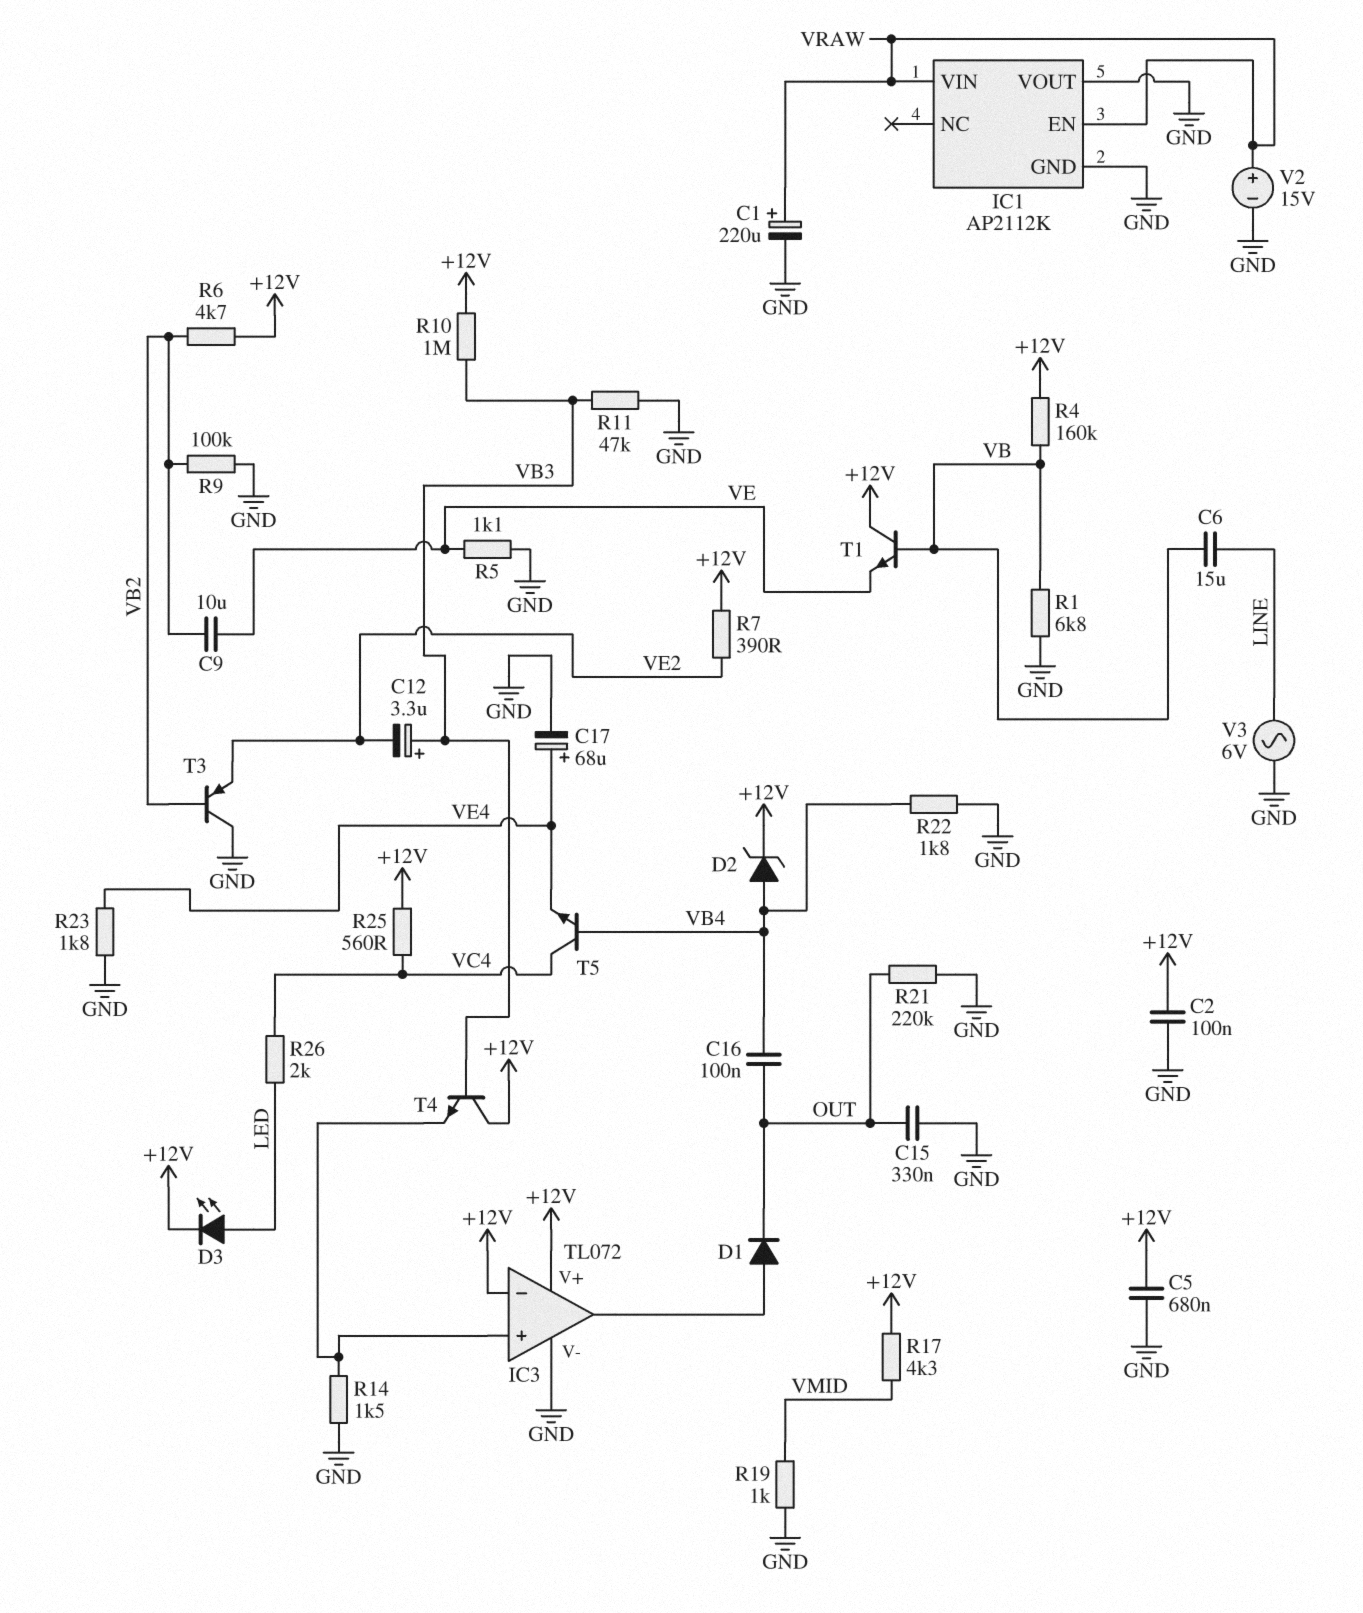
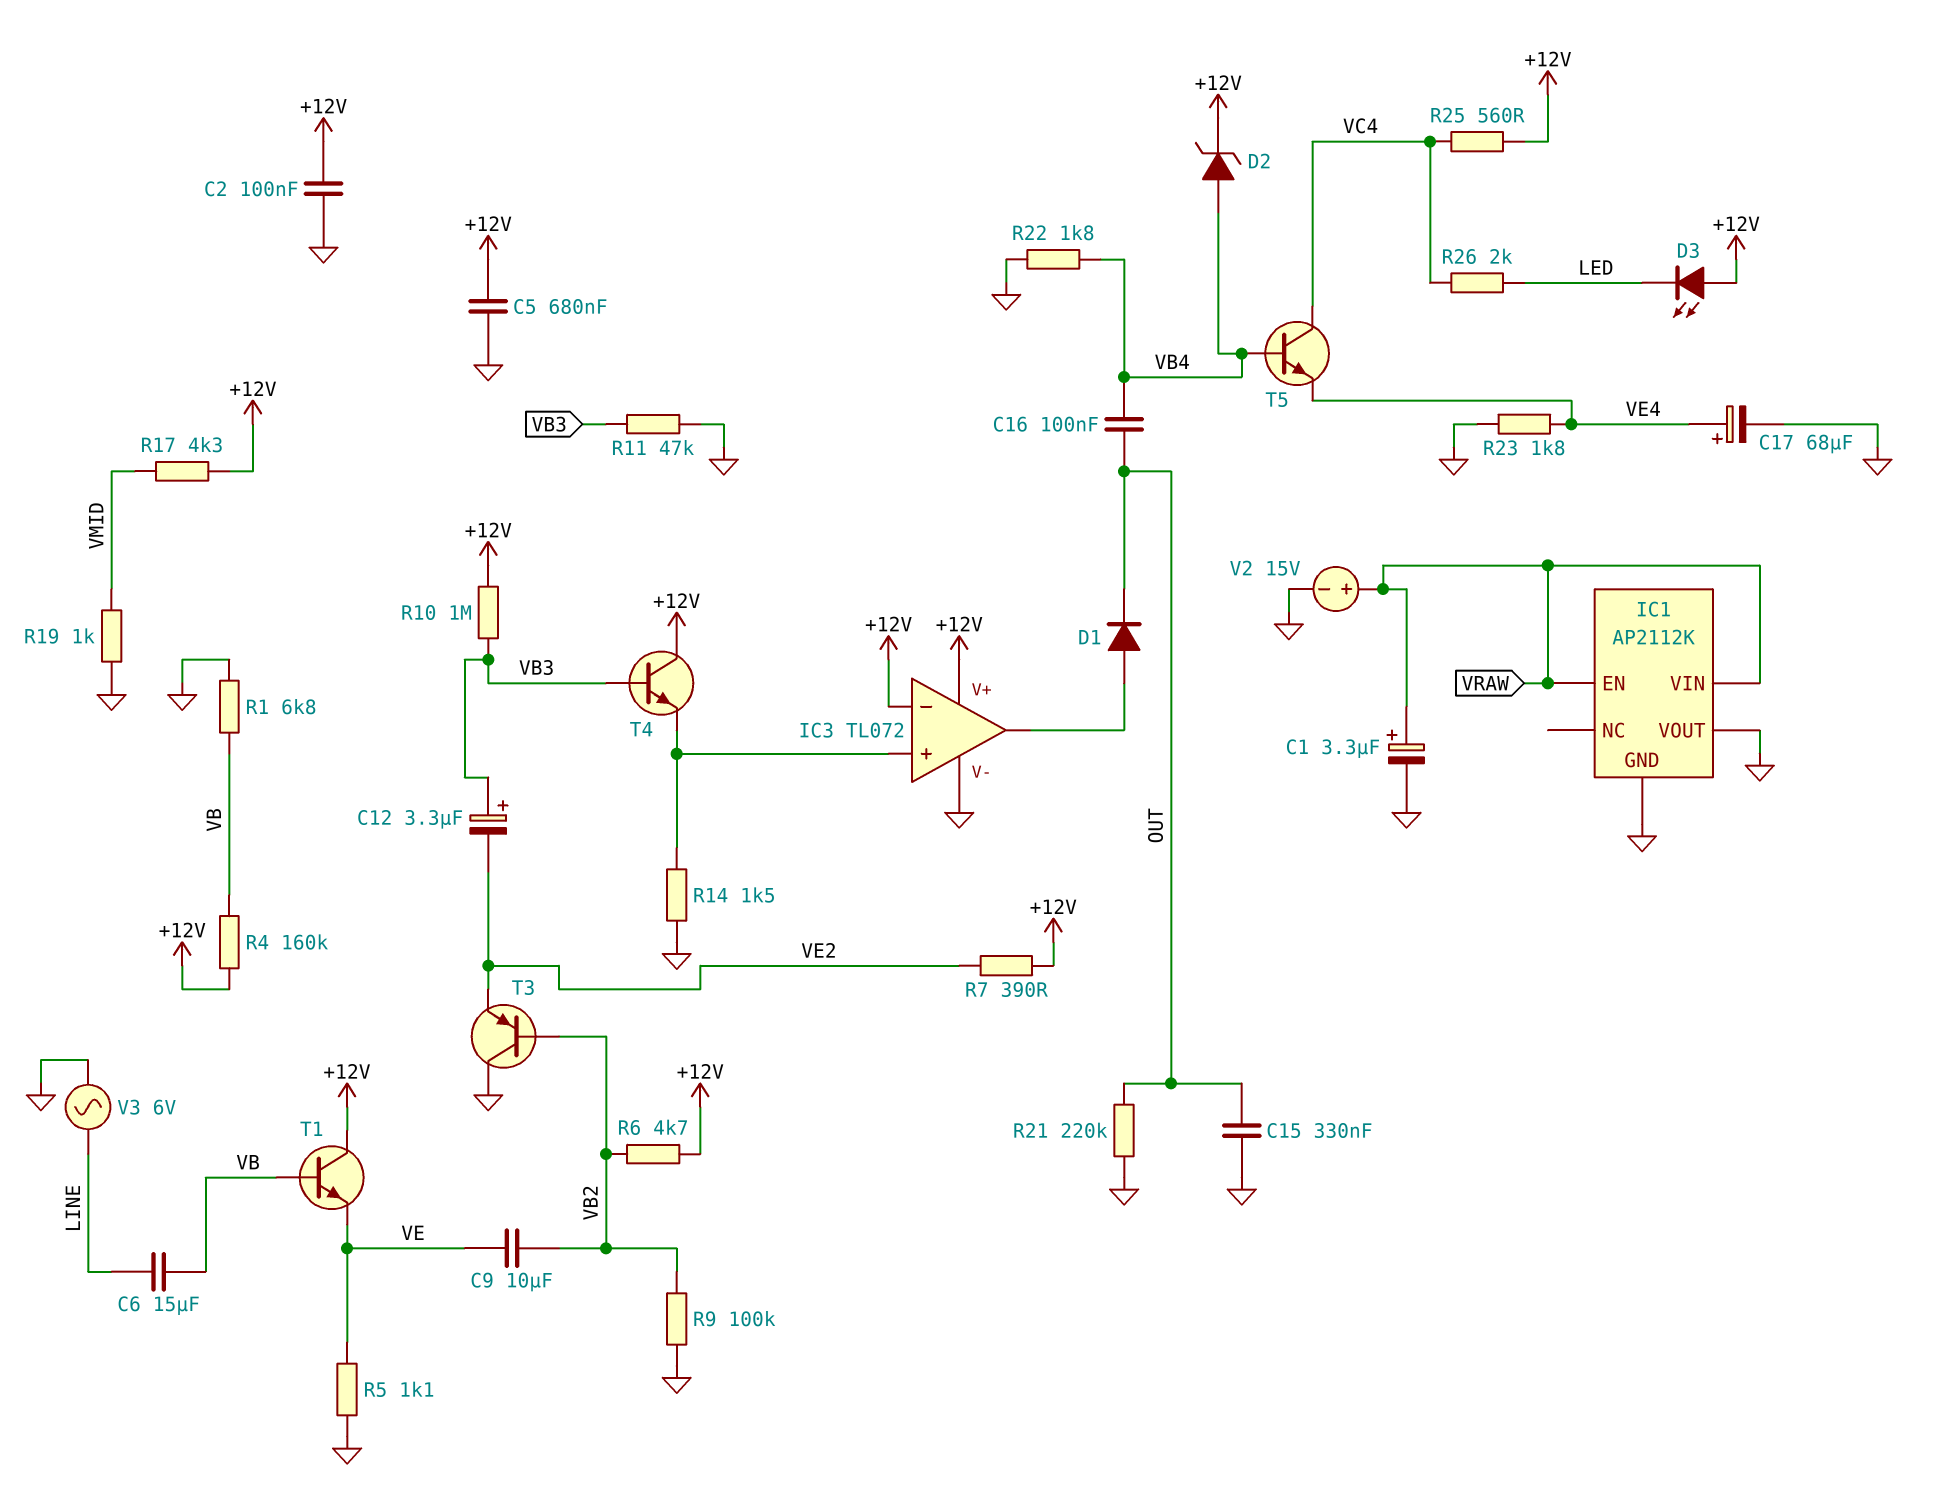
C1: 220uF (plus VRAW, minus GND) -> 3.3uF (plus VRAW, minus GND)
D3: LED (A LED, K +12V) -> LED (A +12V, K LED)

